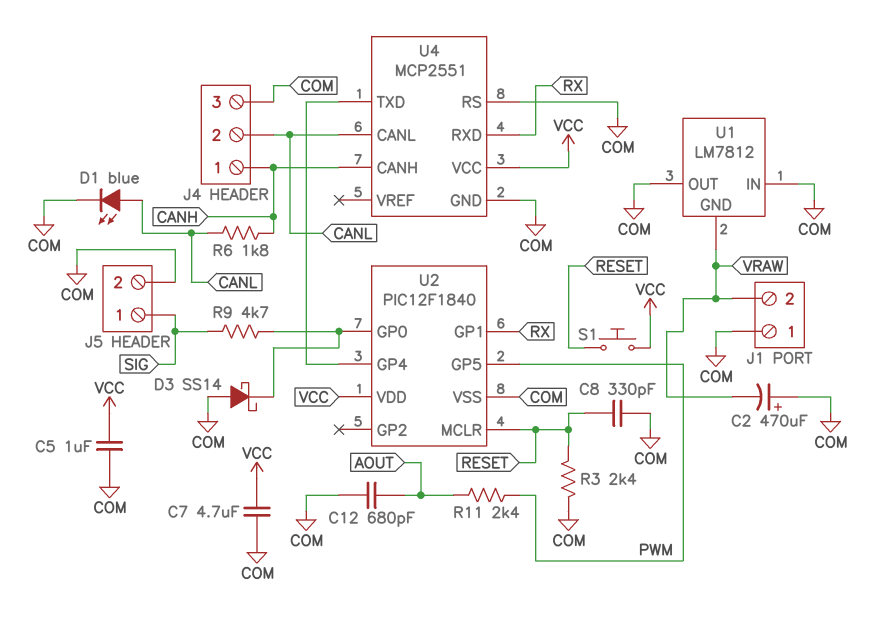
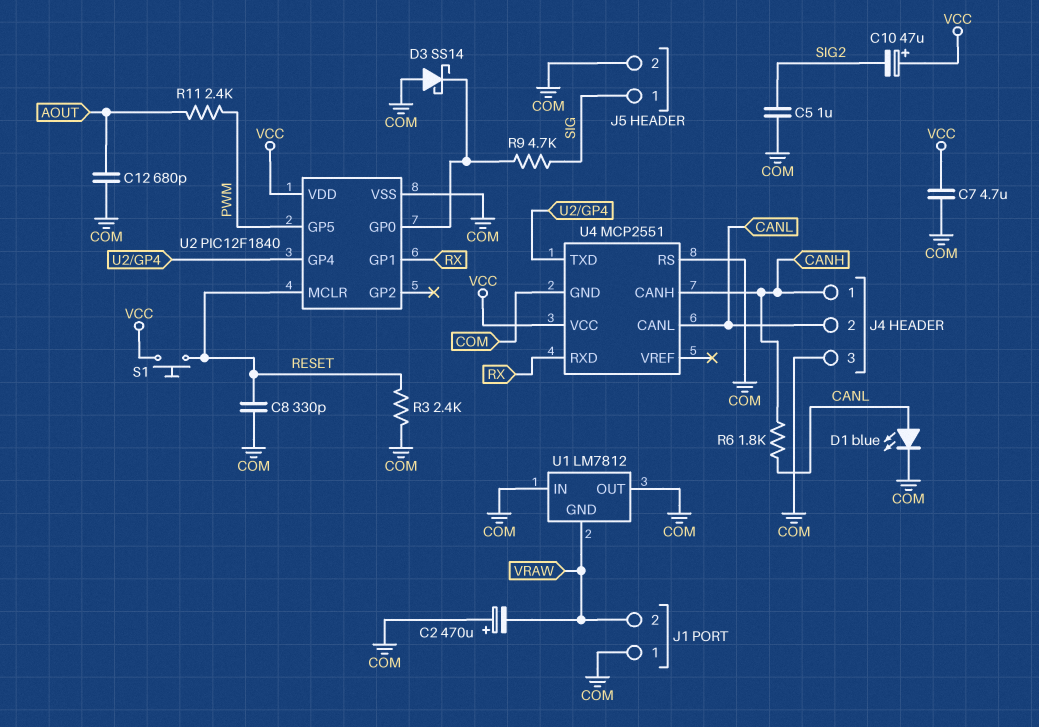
C5: 1uF (COM, VCC) -> 1uF (COM, SIG2)
C10: none -> 47uF (plus VCC, minus SIG2)

